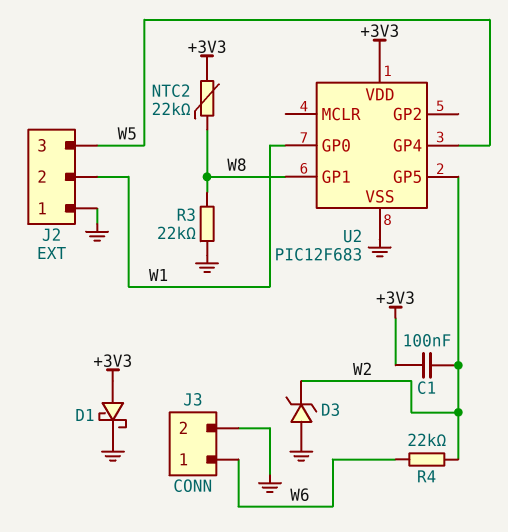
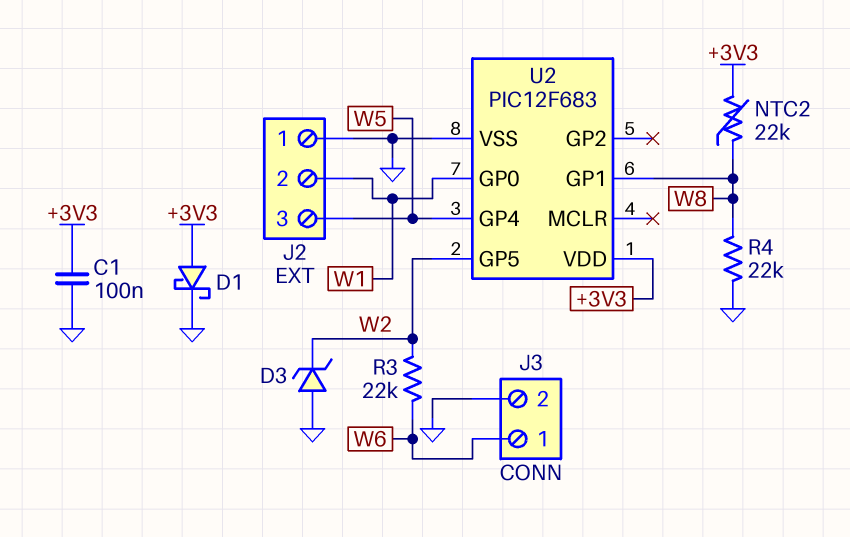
C1: 100nF (+3V3, W2) -> 100nF (+3V3, GND)
R3: 22k (GND, W8) -> 22k (W2, W6)
R4: 22k (W2, W6) -> 22k (GND, W8)

